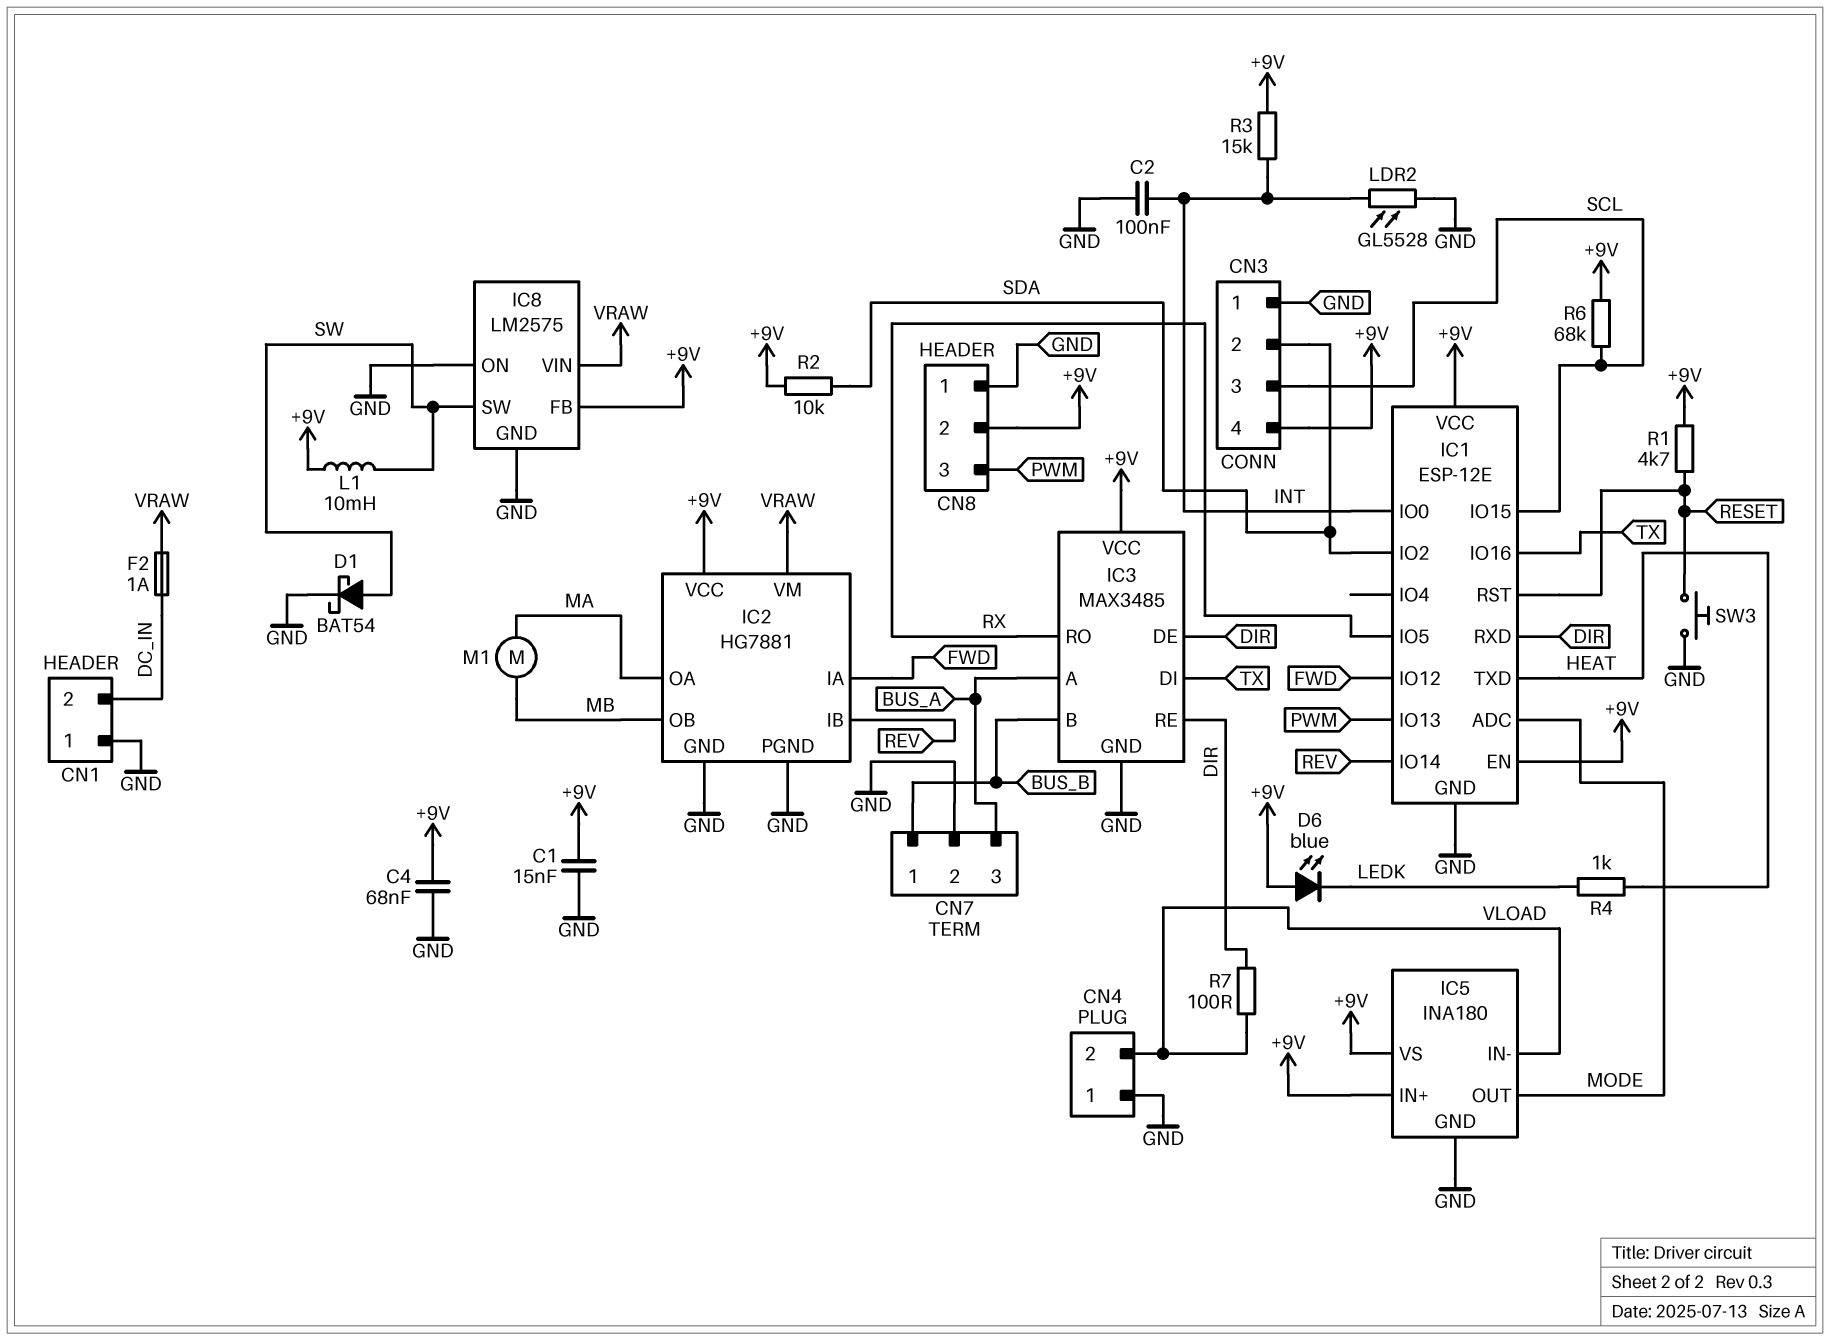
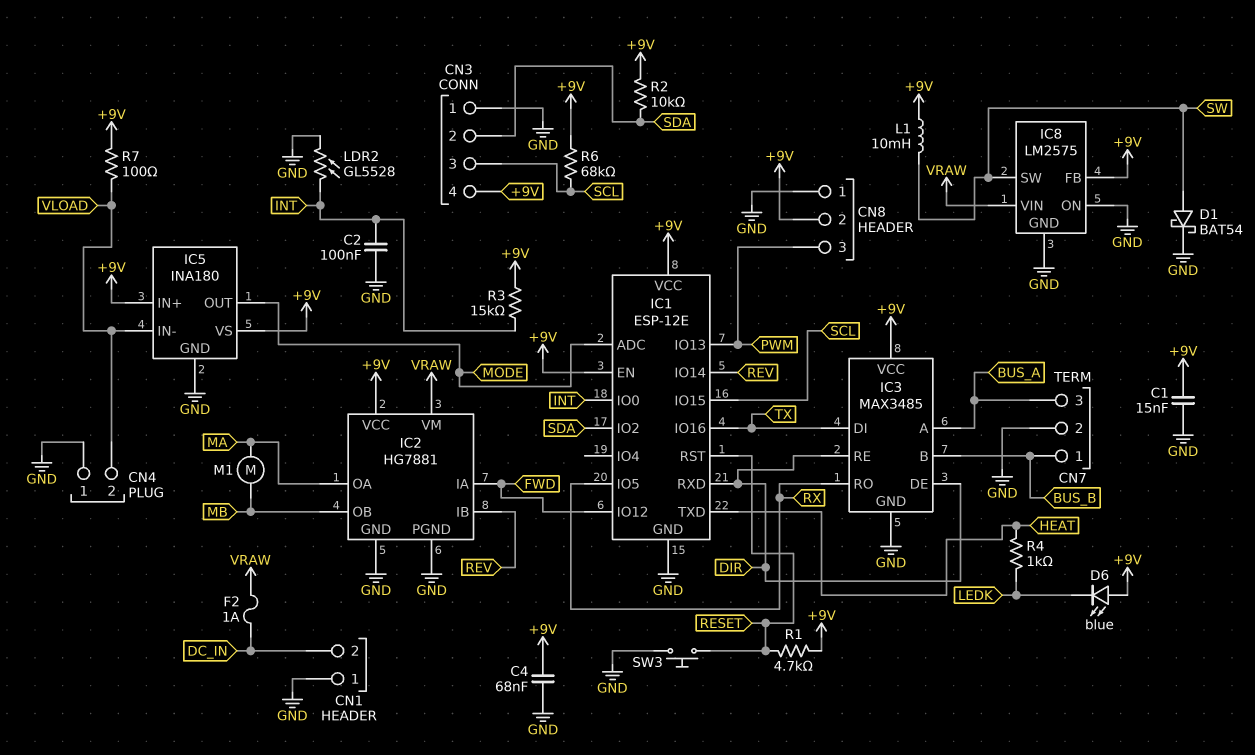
R7: 100 (DIR, VLOAD) -> 100 (+9V, VLOAD)

